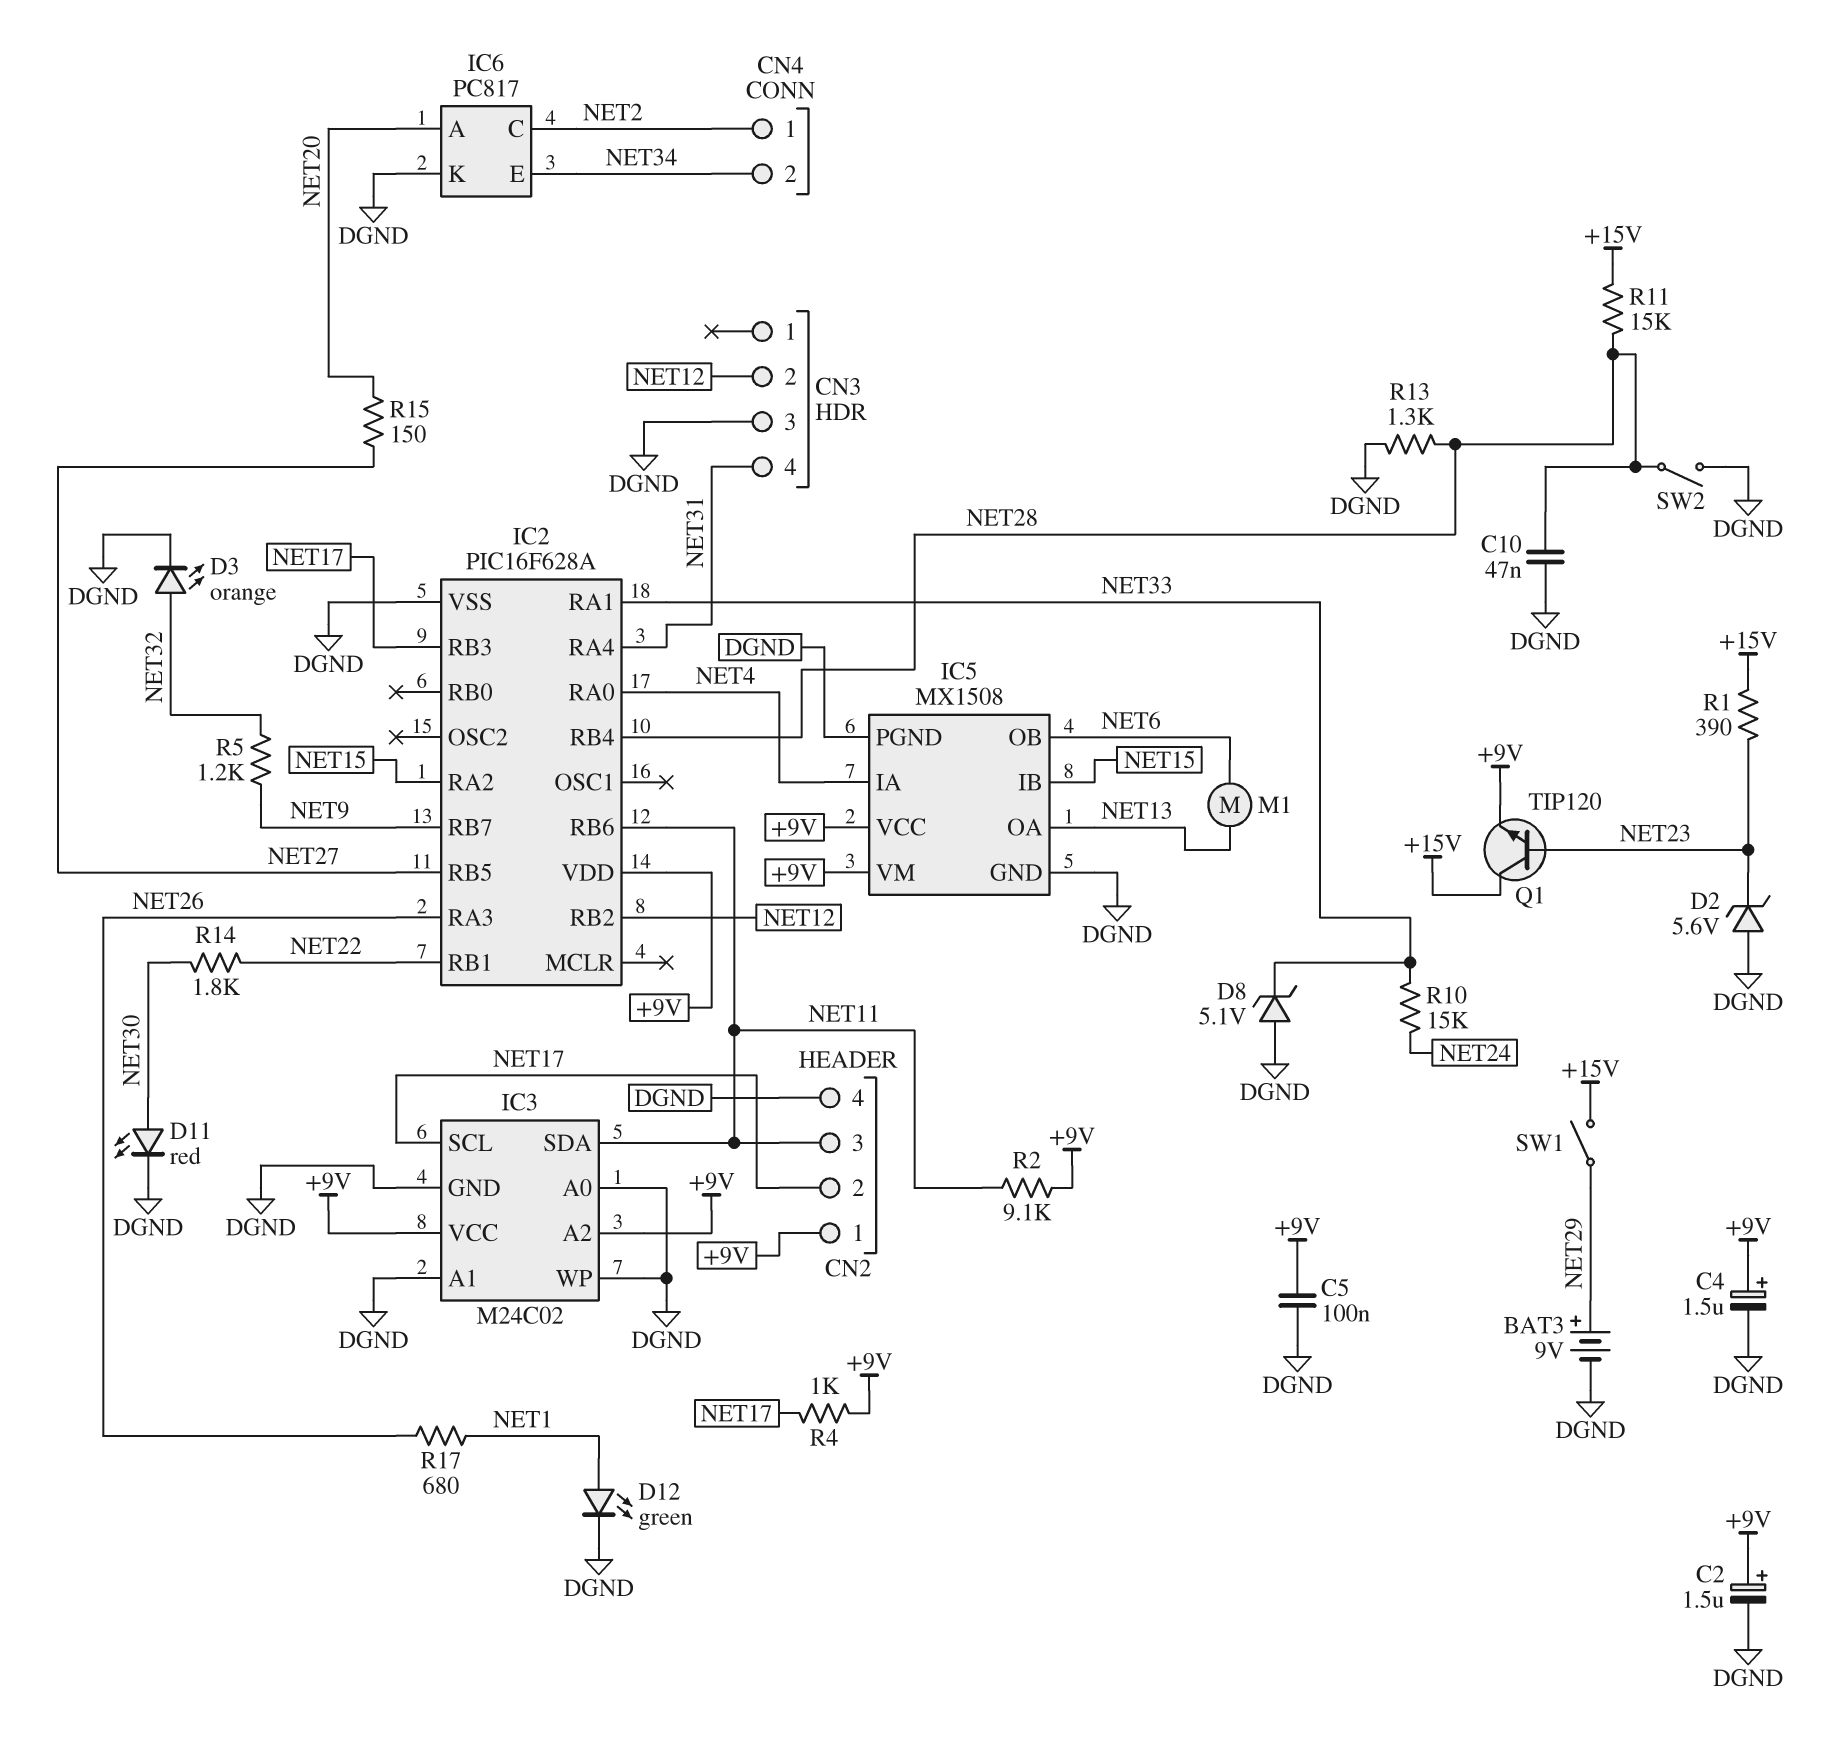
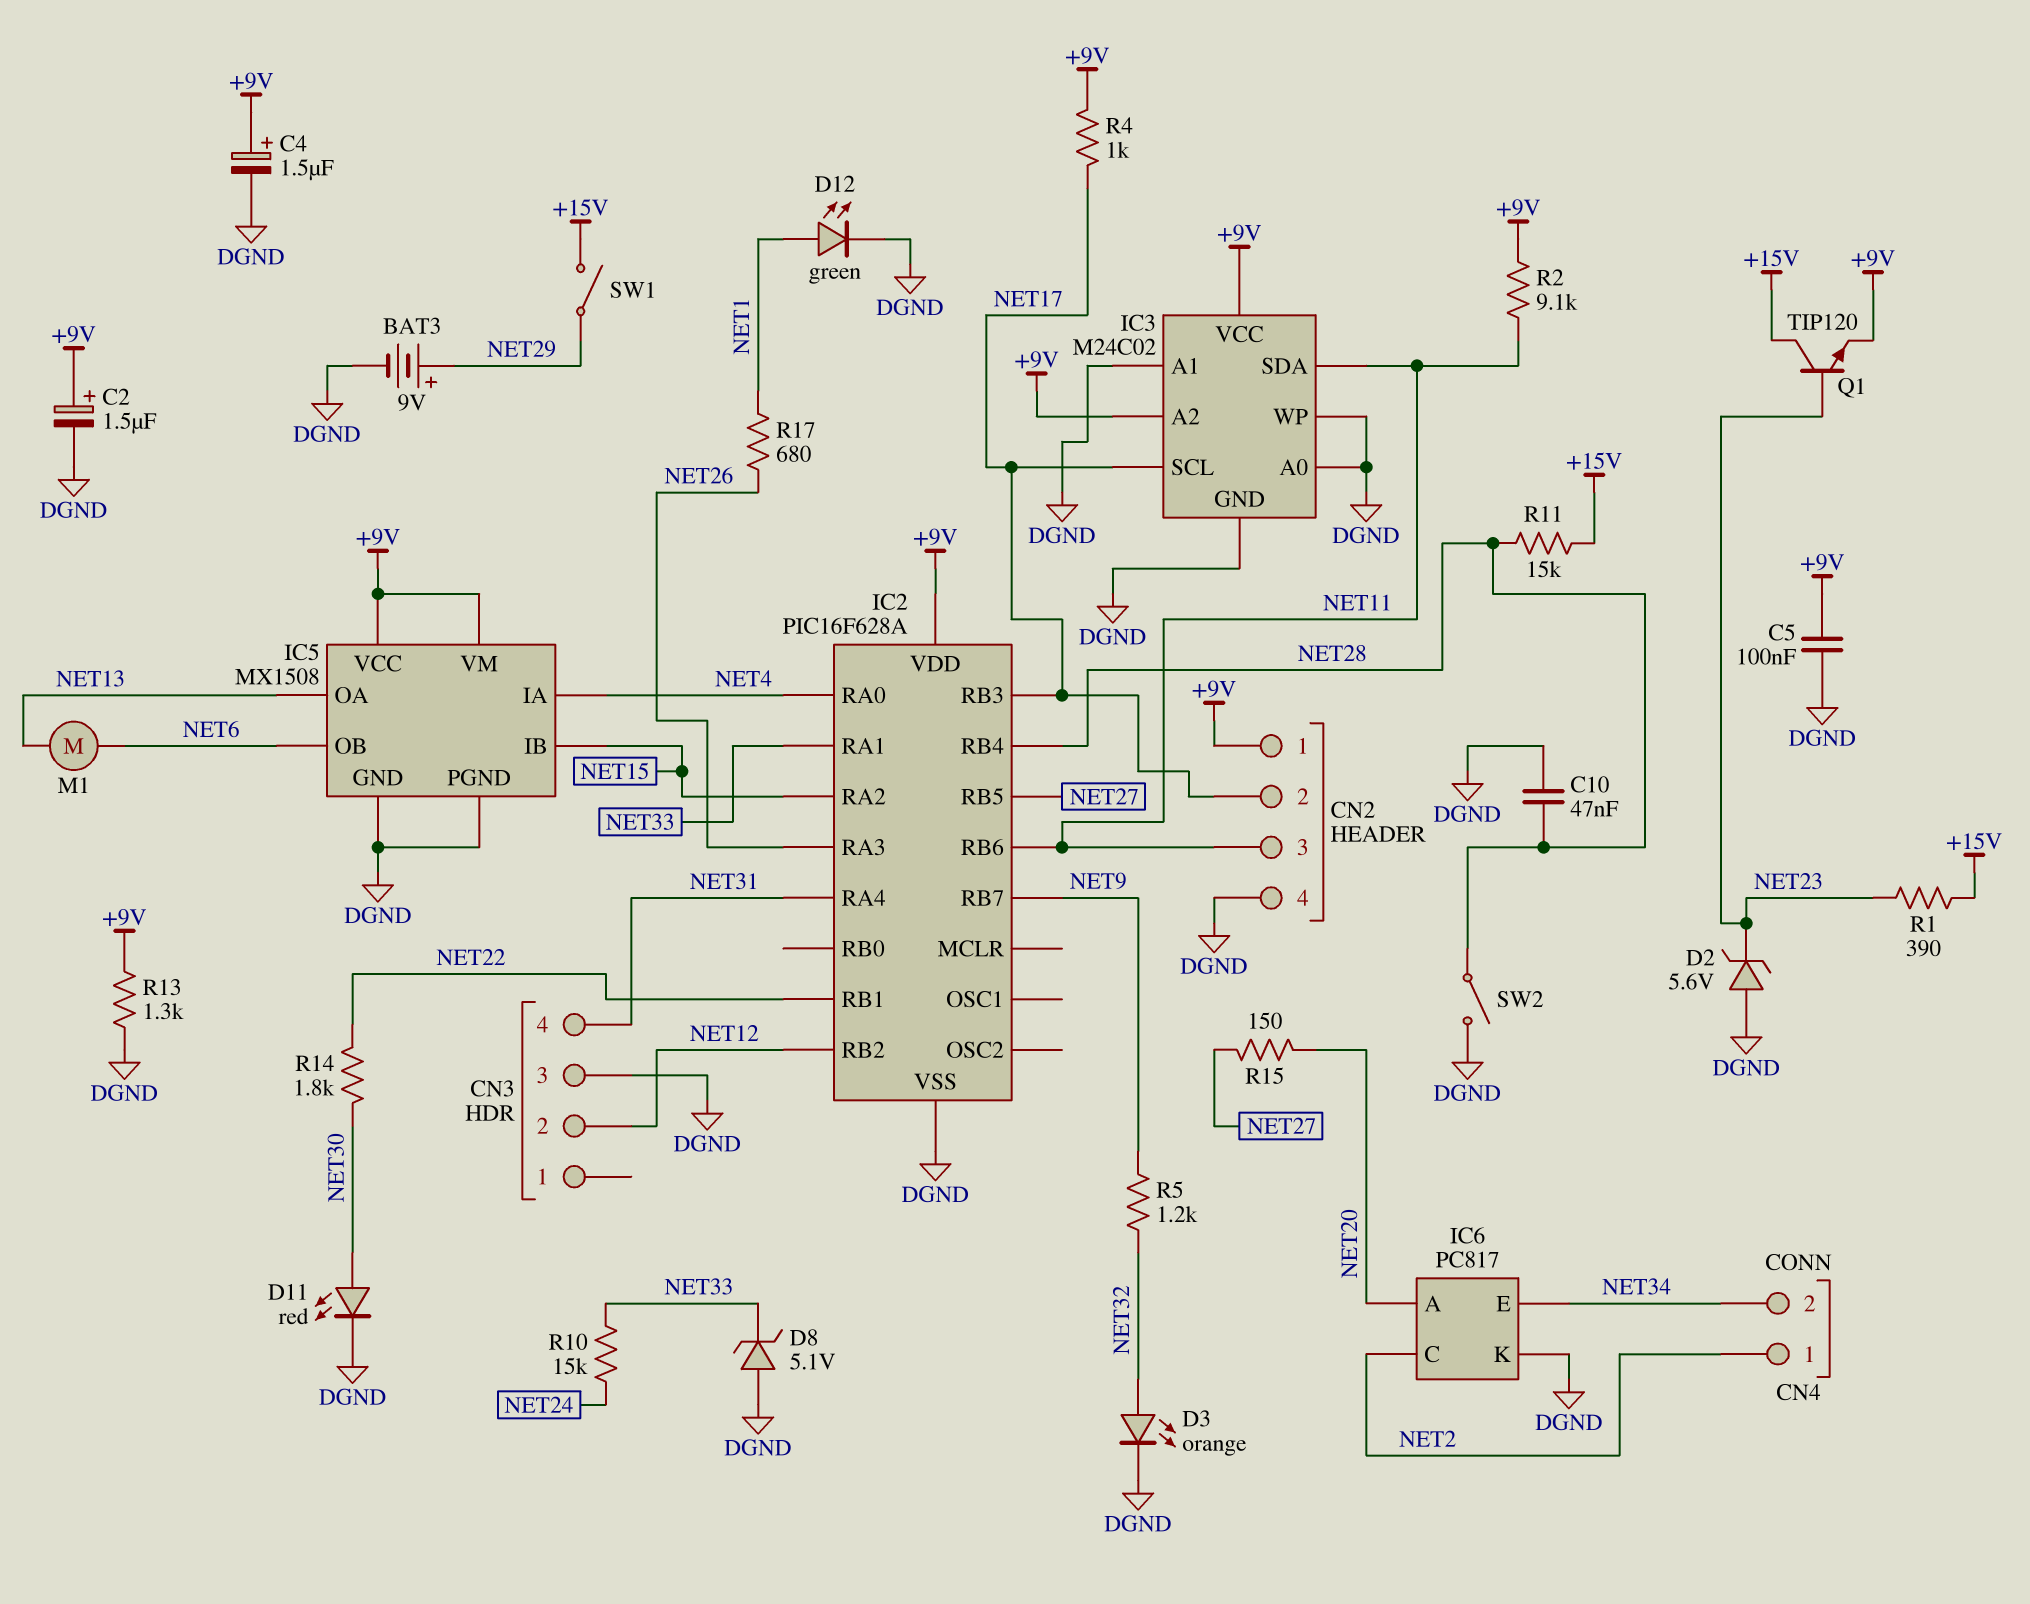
R13: 1.3k (DGND, NET28) -> 1.3k (+9V, DGND)

